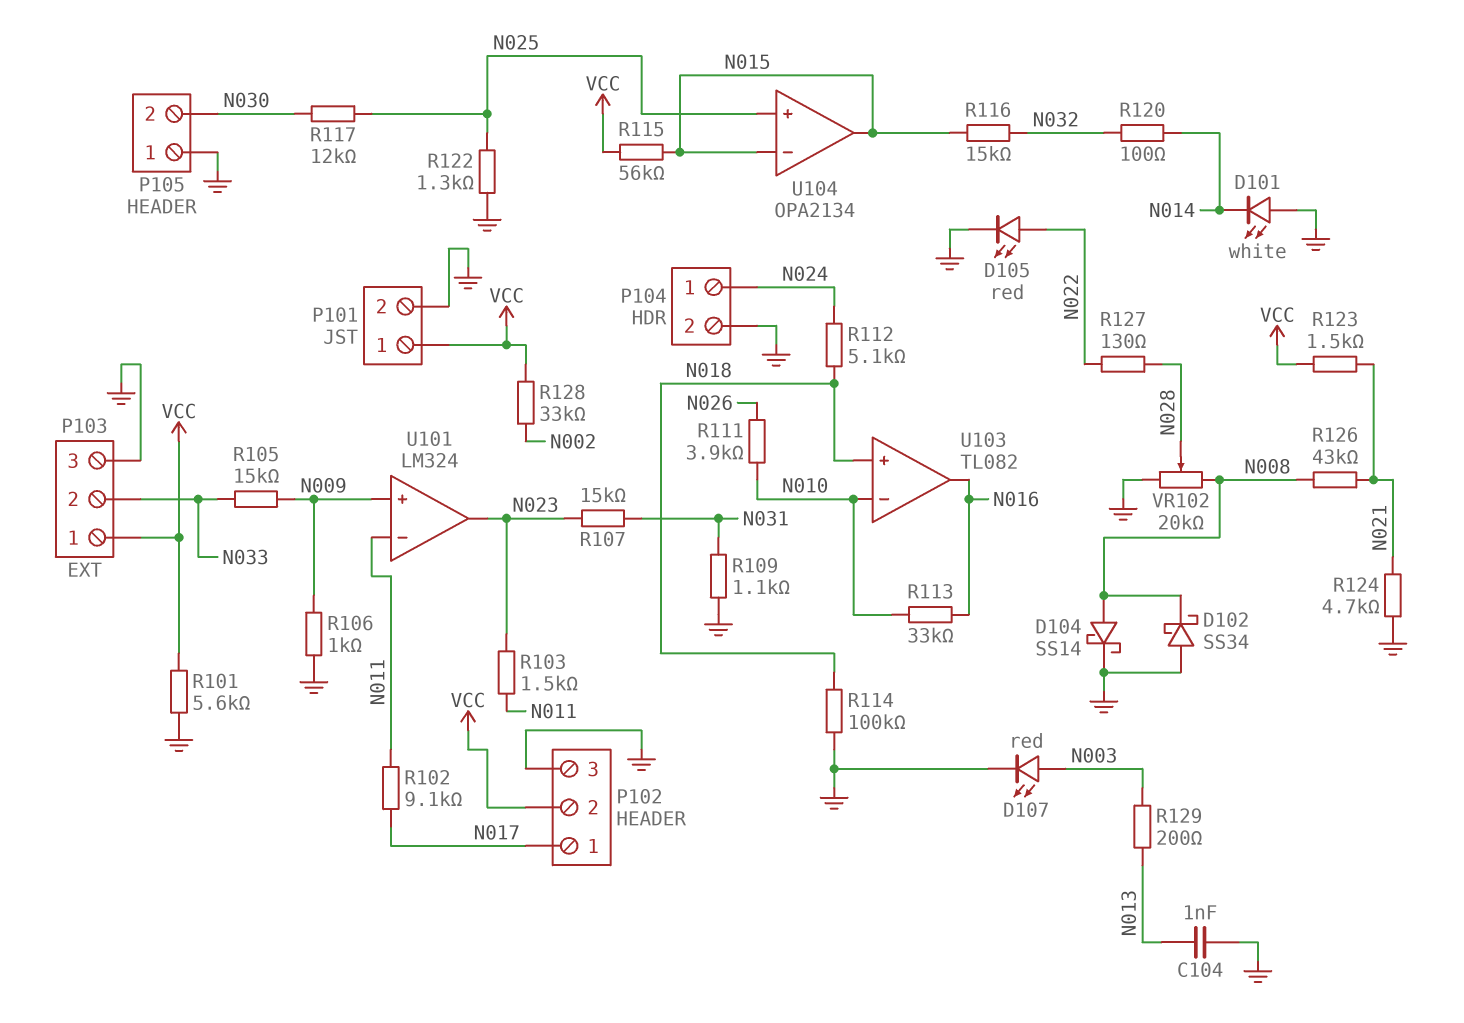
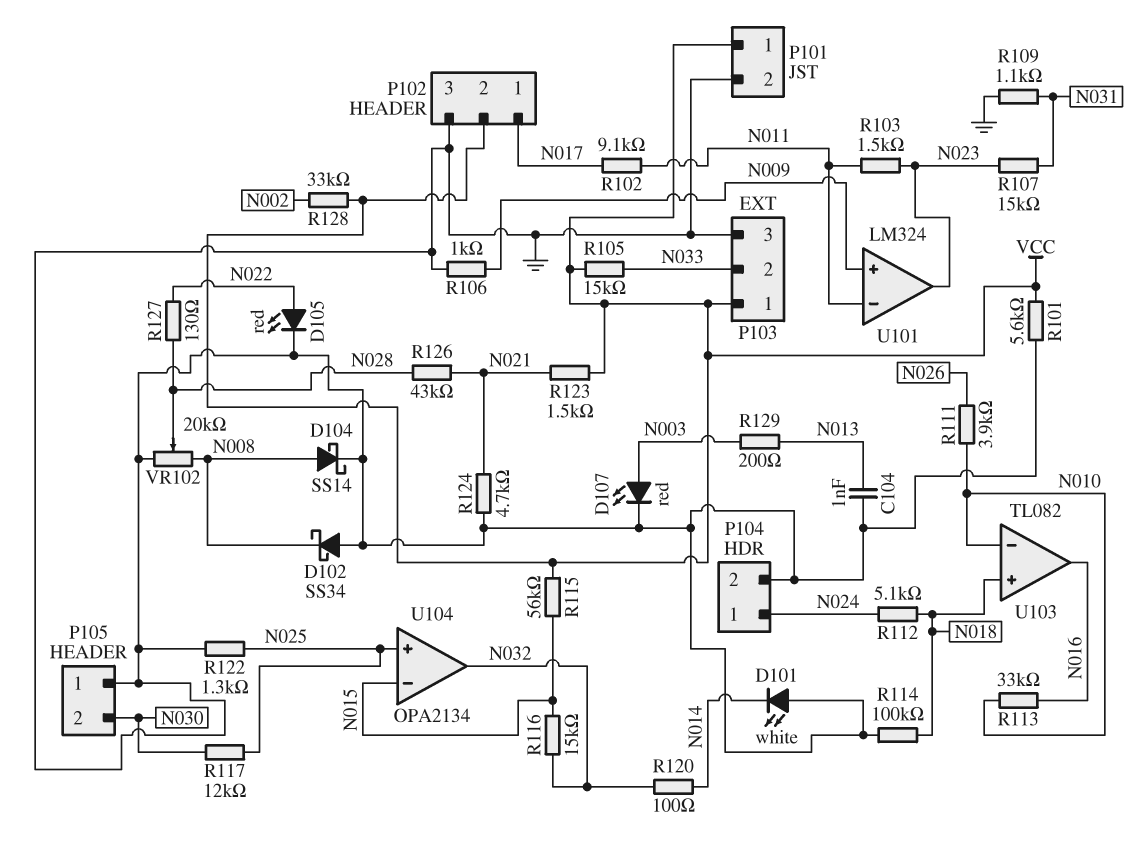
R105: 15k (N009, N033) -> 15k (N033, VCC)
R126: 43k (N008, N021) -> 43k (N021, N028)
U104 pin out: N015 -> N032

